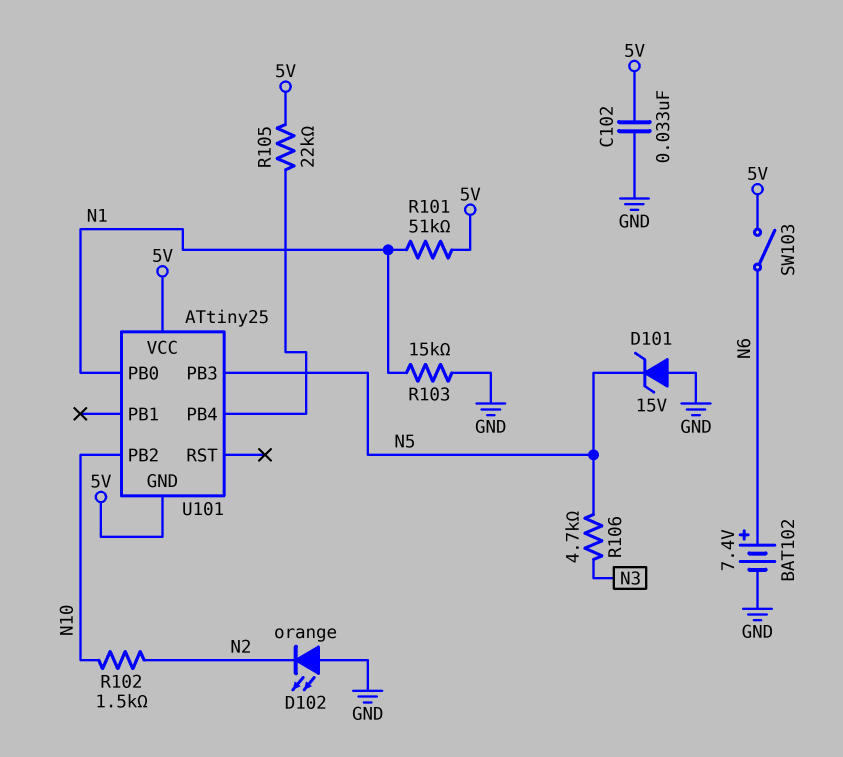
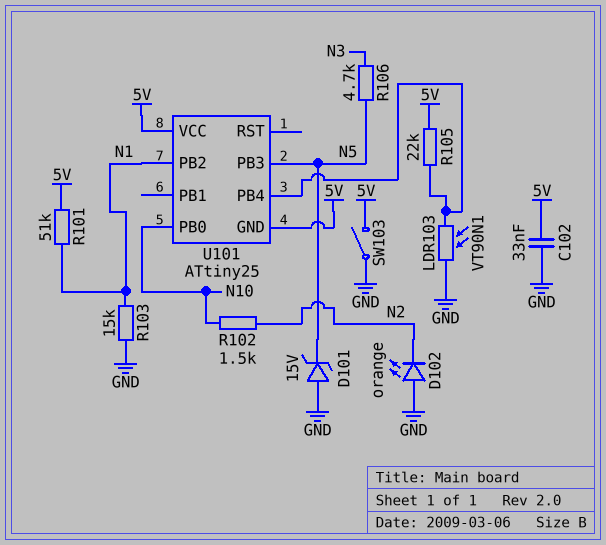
BAT102: 7.4V (plus N6, minus GND) -> none
LDR103: none -> VT90N1 (GND, U101/PB4)
SW103: switch (5V, N6) -> switch (5V, GND)
U101 pin PB0: N1 -> N10
U101 pin PB2: N10 -> N1

